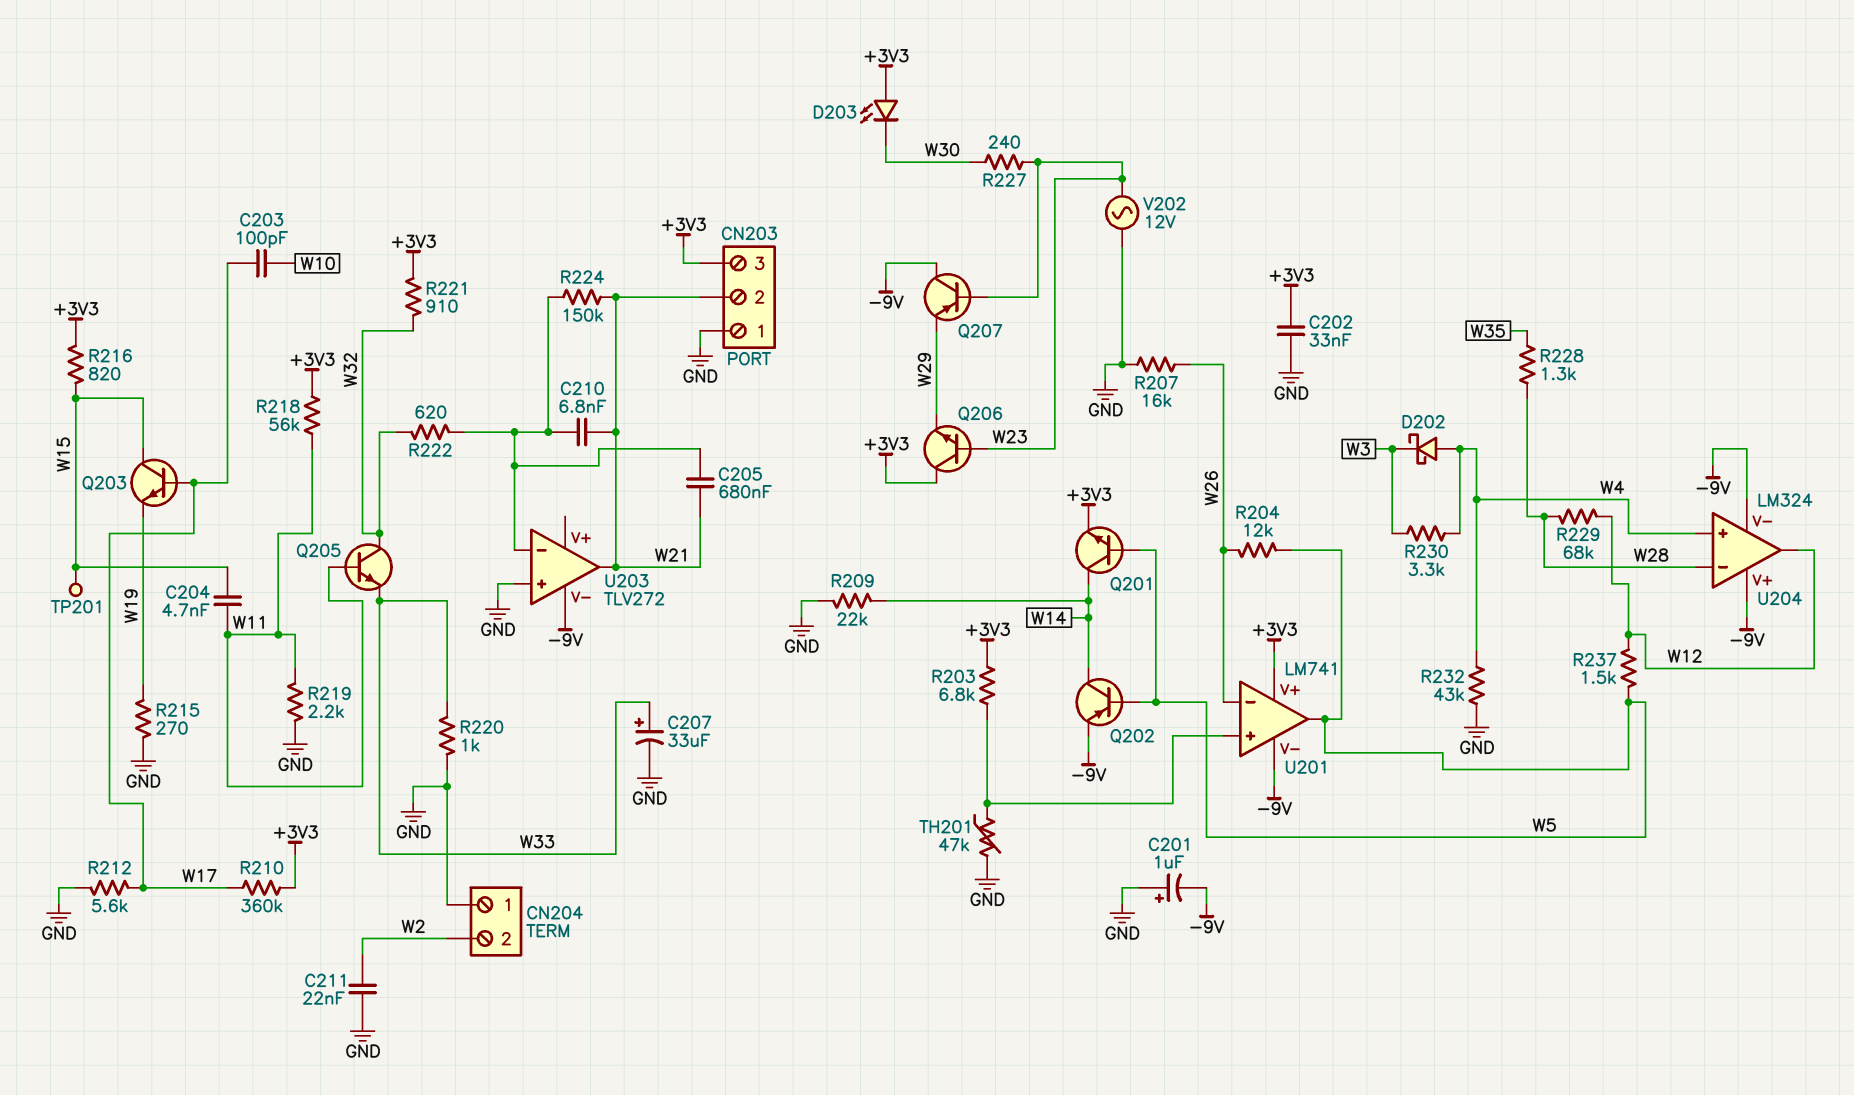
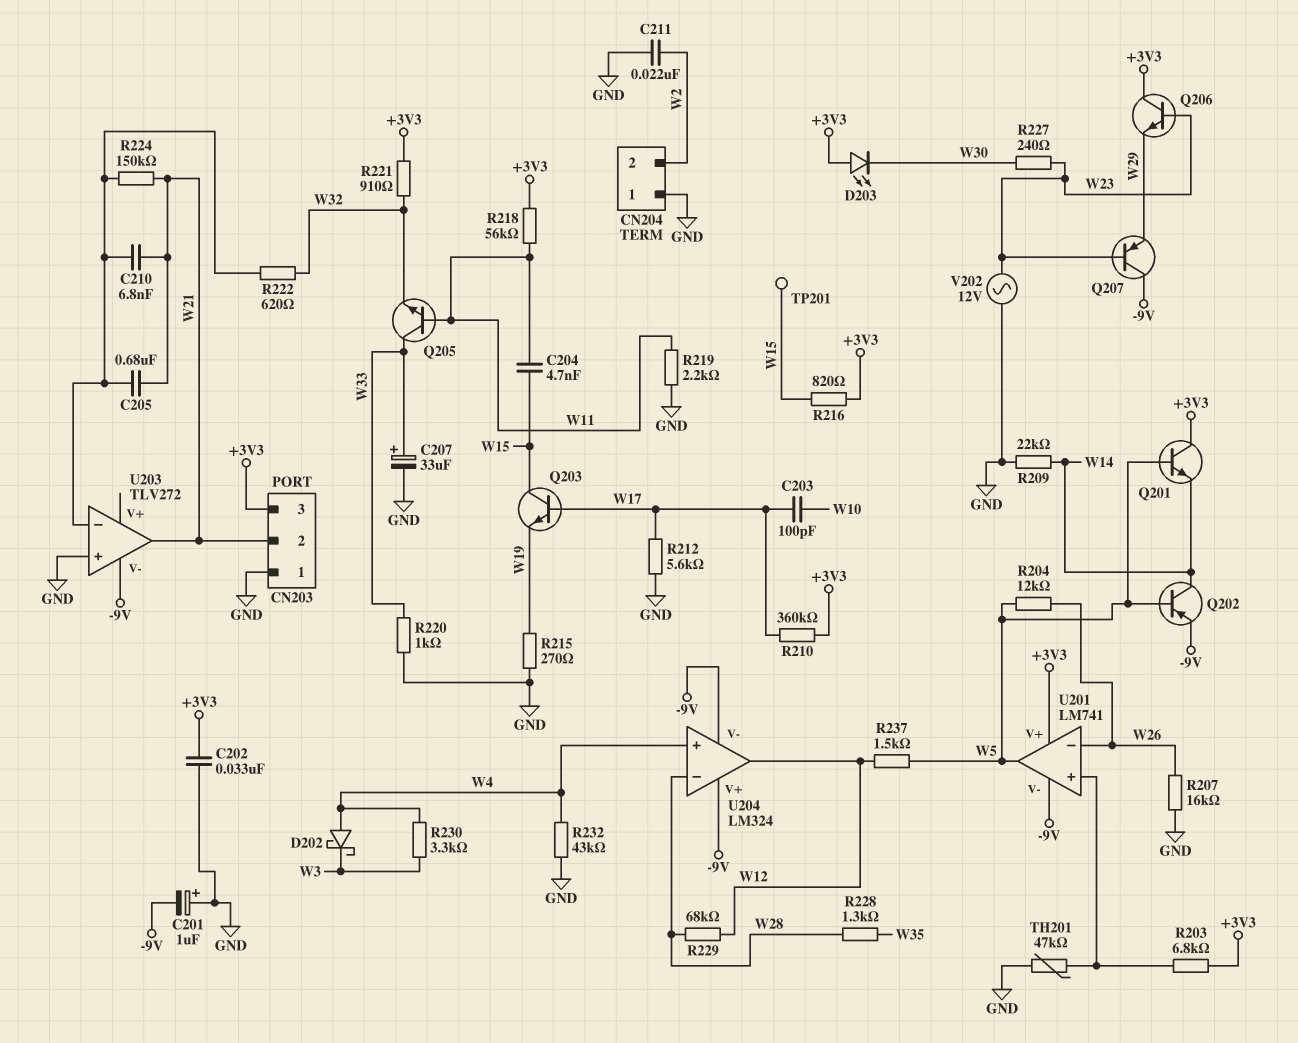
Q201: NPN (B W5, C W14, E +3V3) -> NPN (B W5, C +3V3, E W14)
Q205: NPN (B W11, C W32, E W33) -> NPN (B W11, C W33, E W32)

